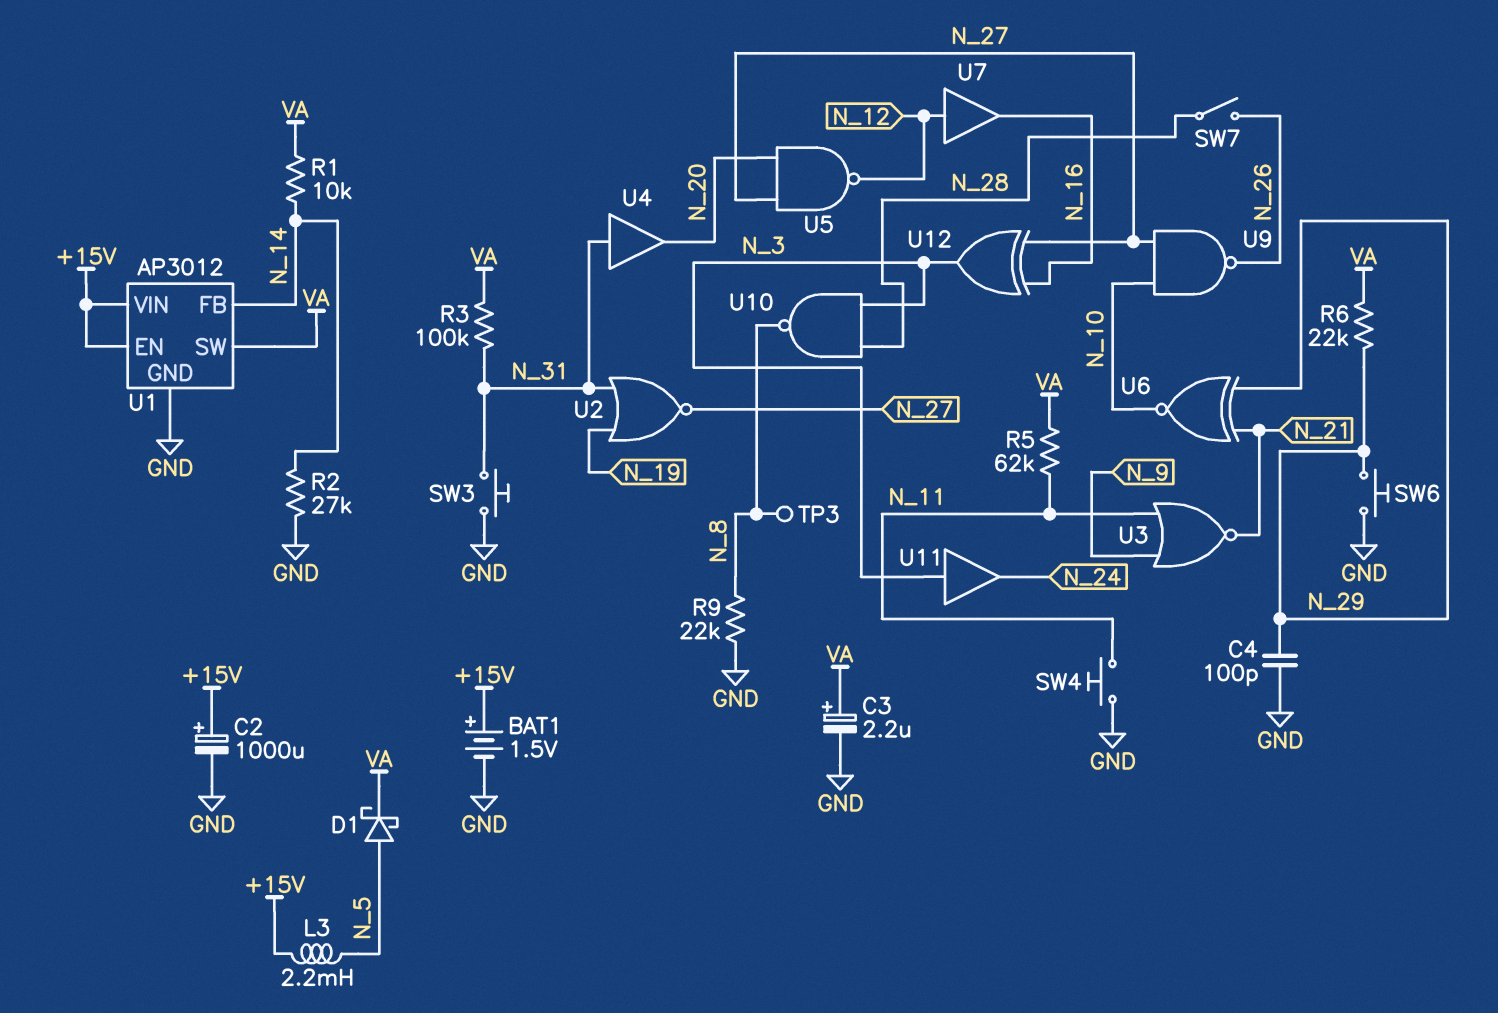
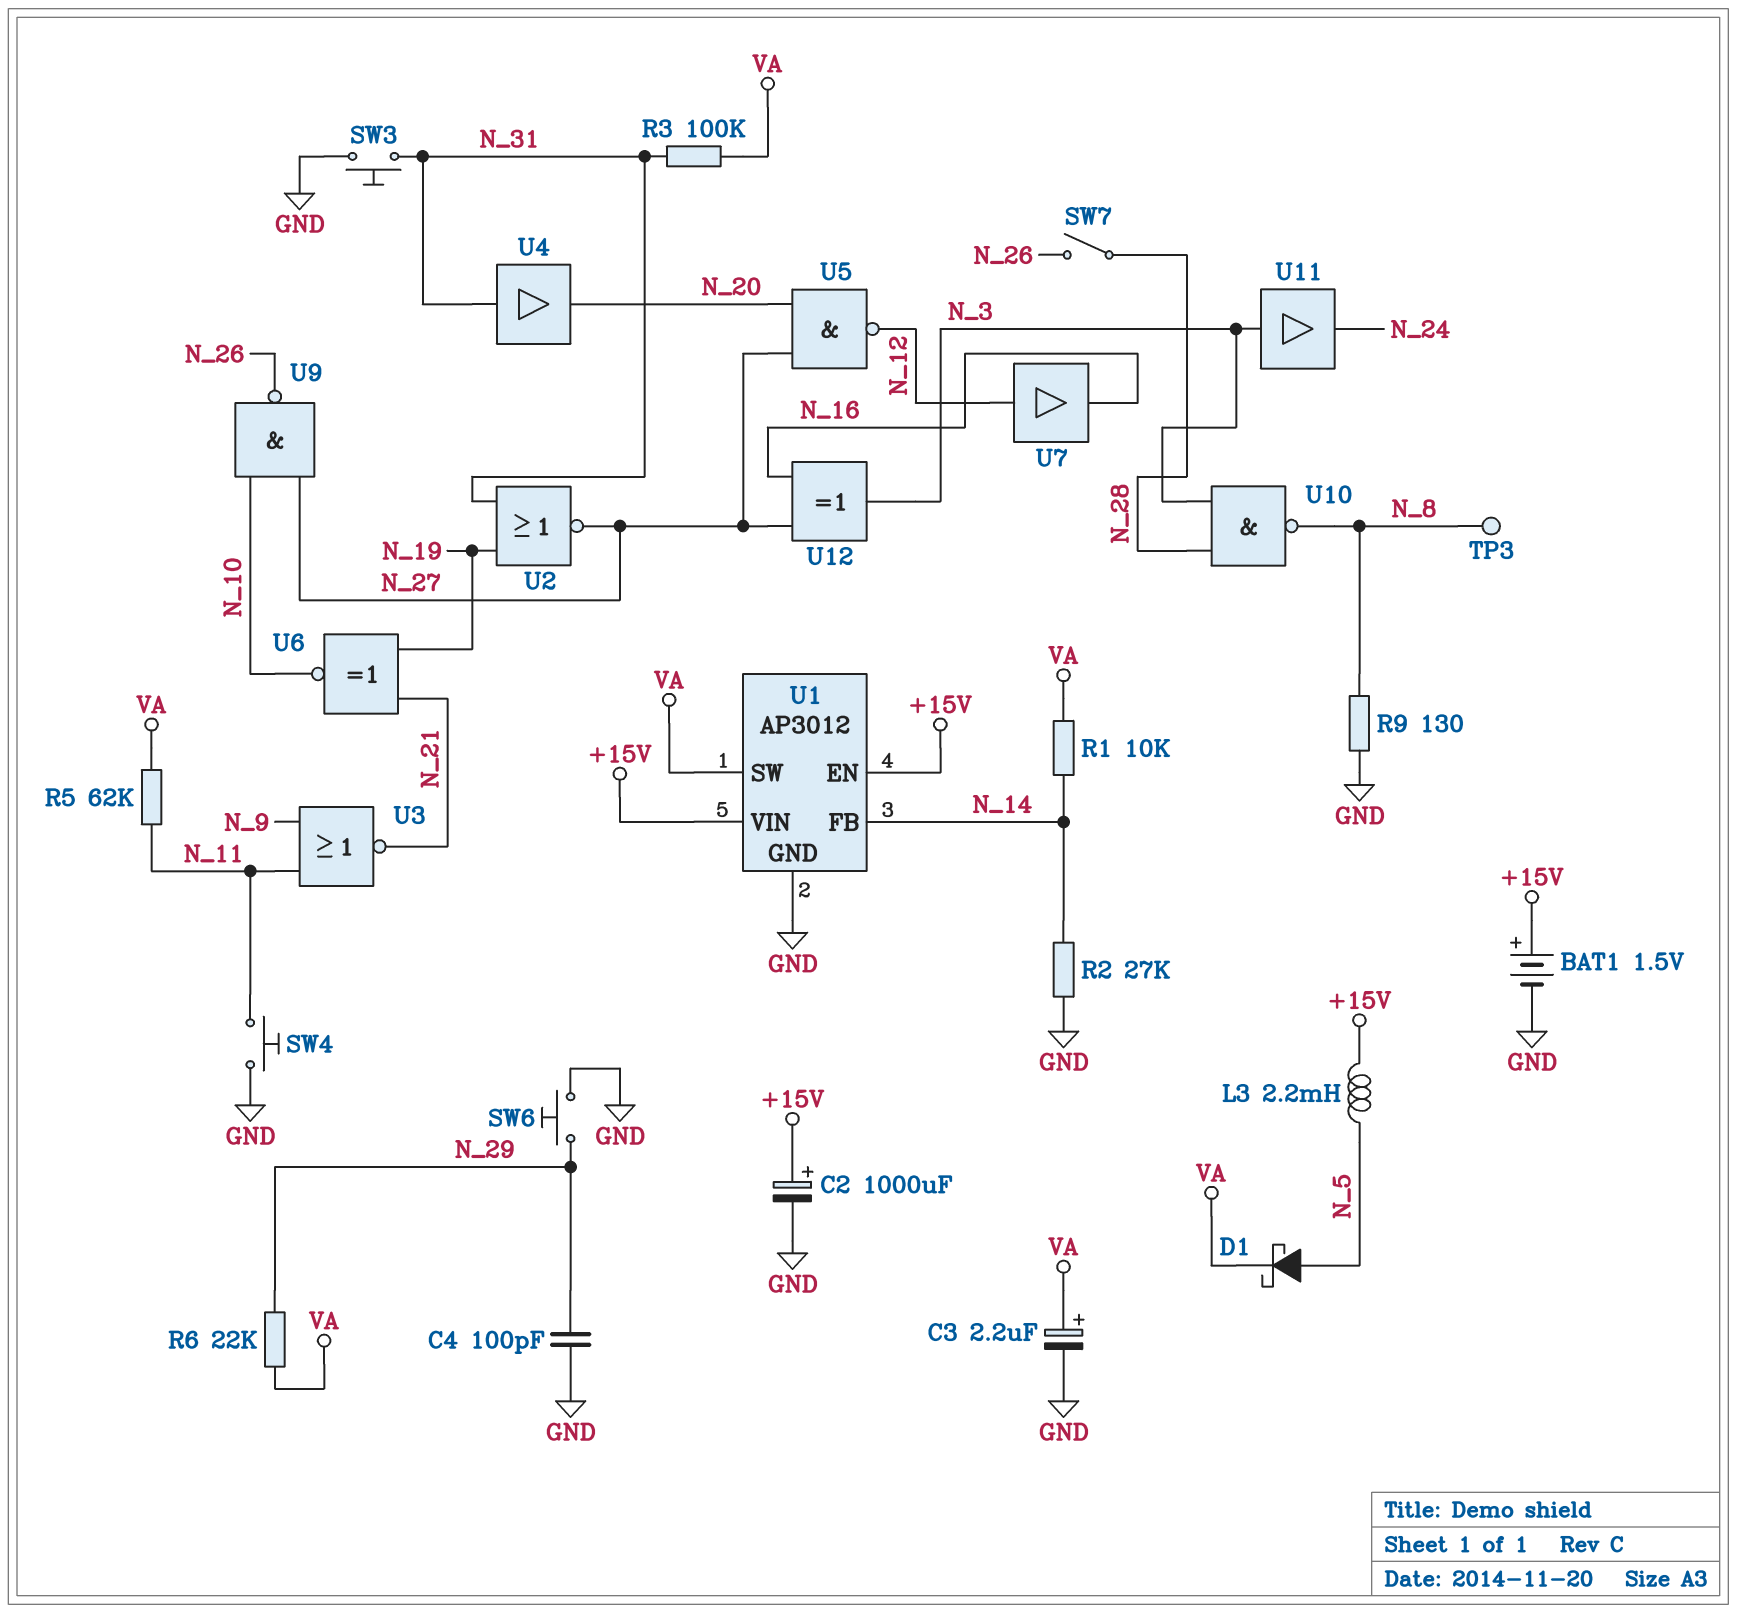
R9: 22k (GND, N_8) -> 130 (GND, N_8)
U6: XNOR (in N_21, in N_29, out N_10) -> XNOR (in N_19, in N_21, out N_10)

